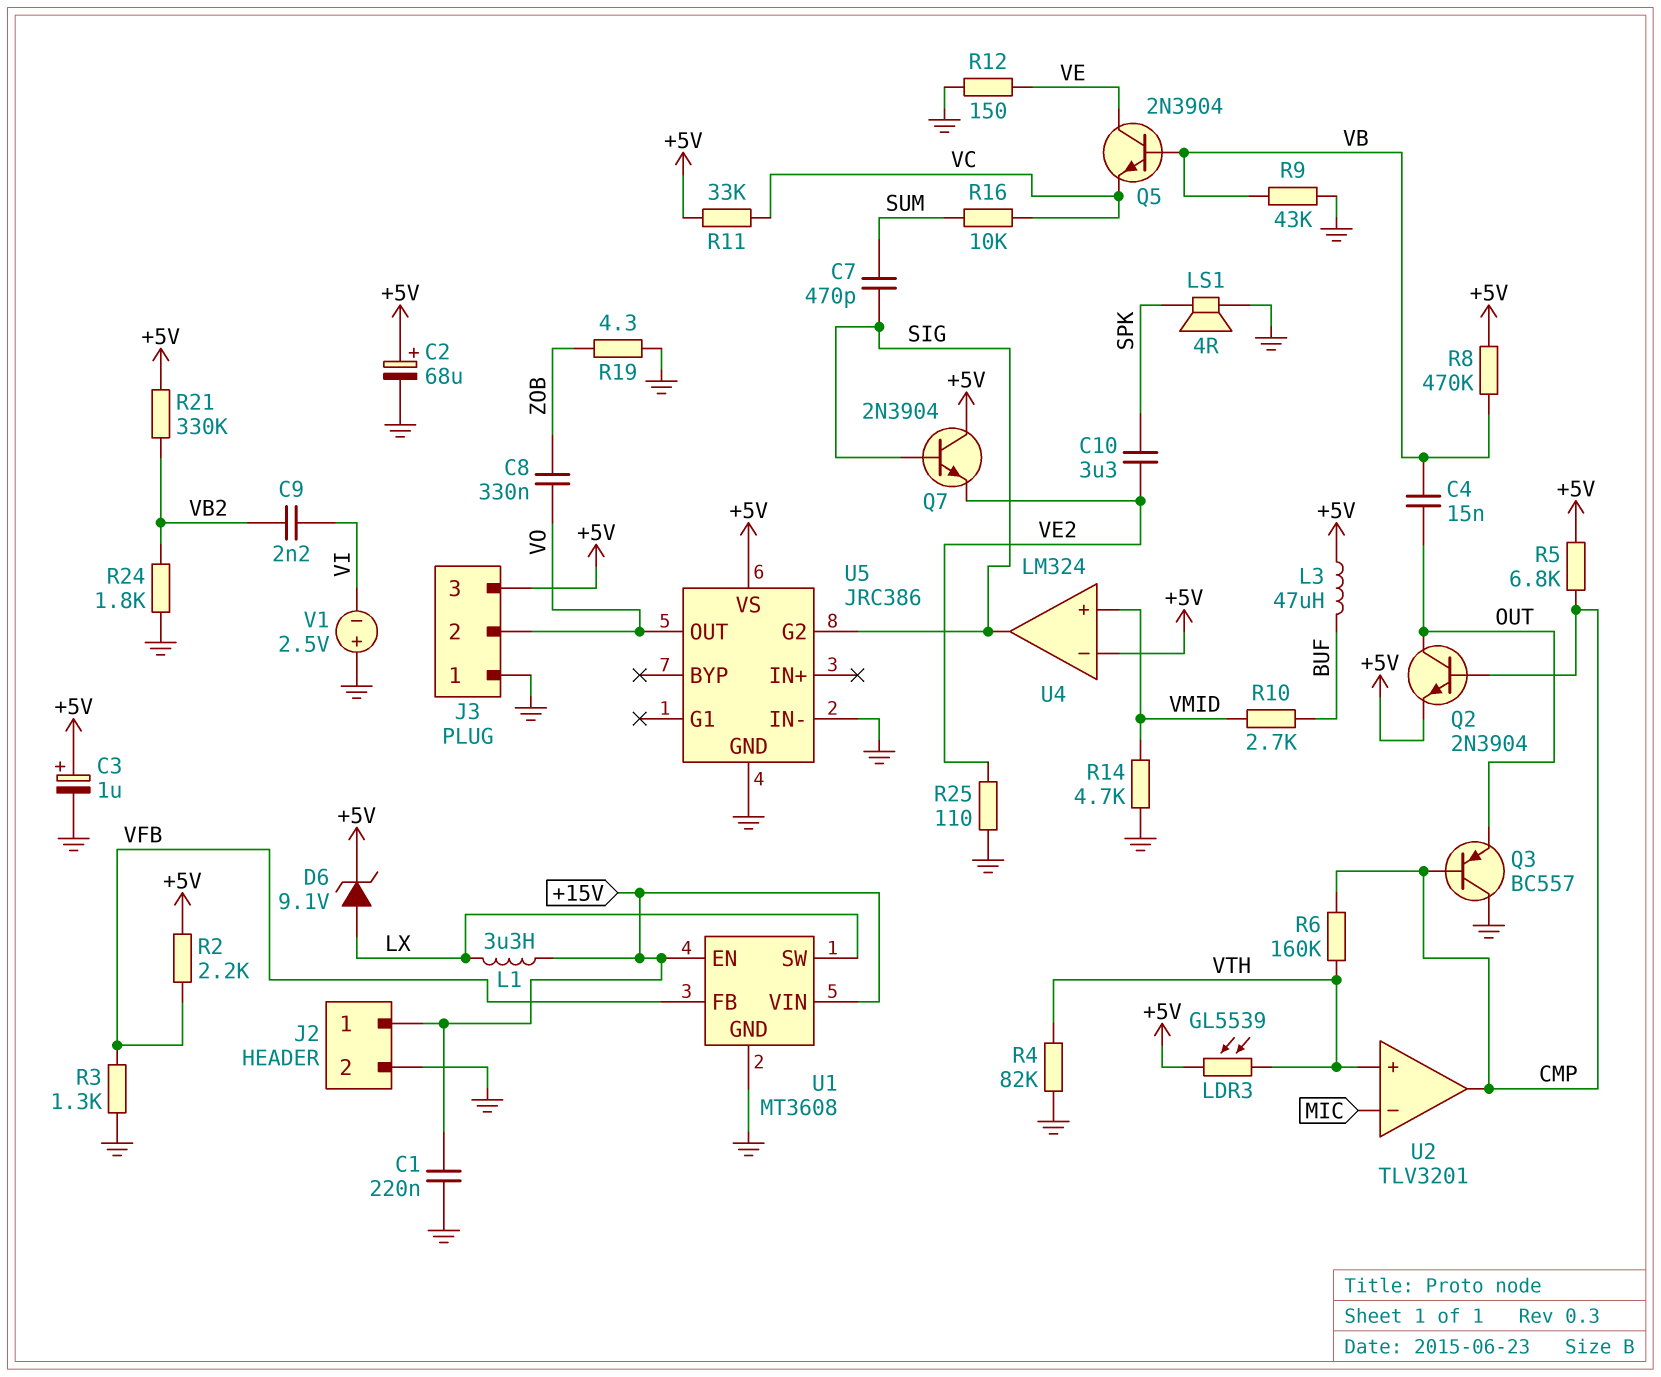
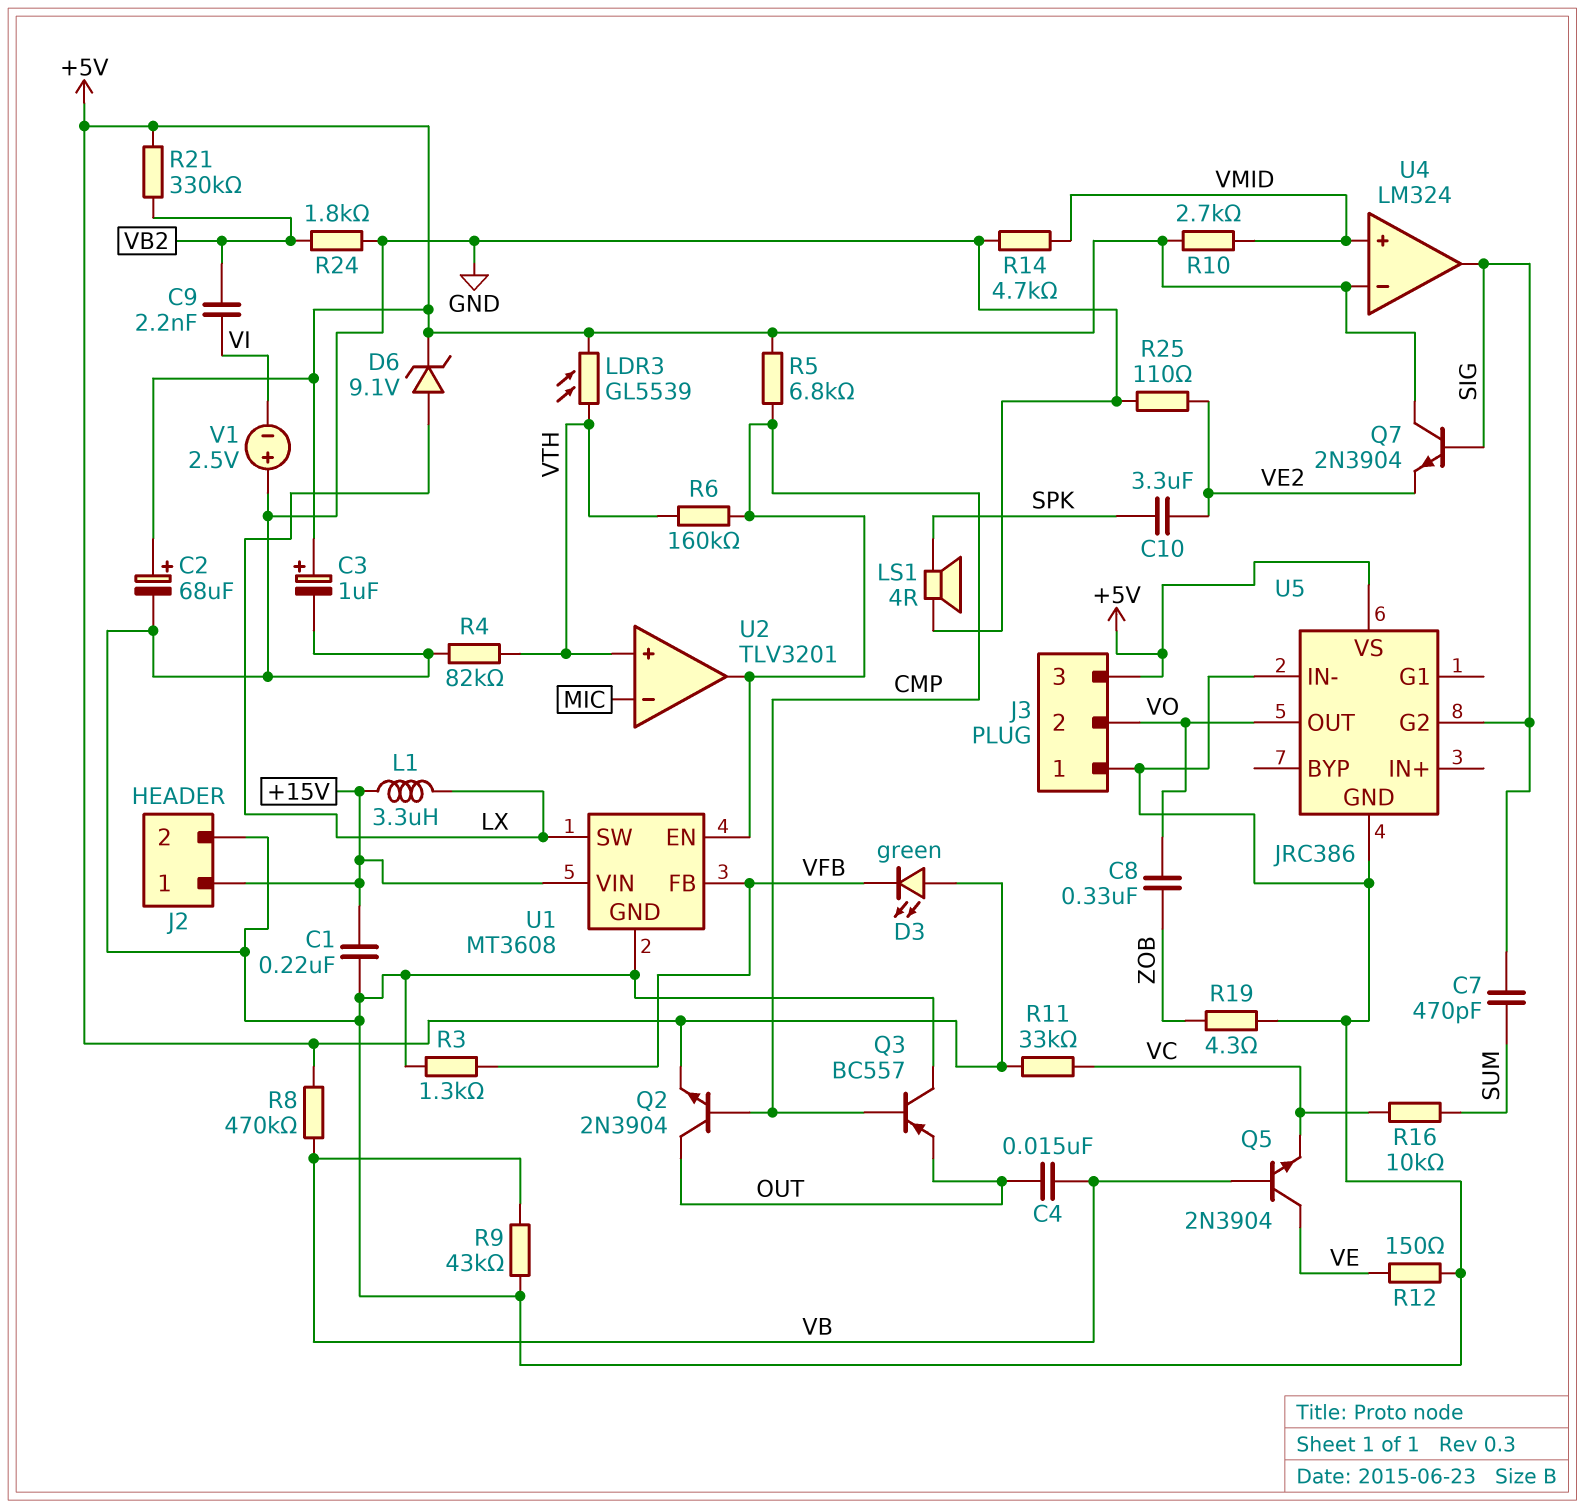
D3: none -> LED green (A +5V, K VFB)
L3: 47uH (+5V, BUF) -> none
R2: 2.2k (+5V, VFB) -> none
R10: 2.7k (BUF, VMID) -> 2.7k (+5V, VMID)
U1 pin EN: +15V -> CMP

